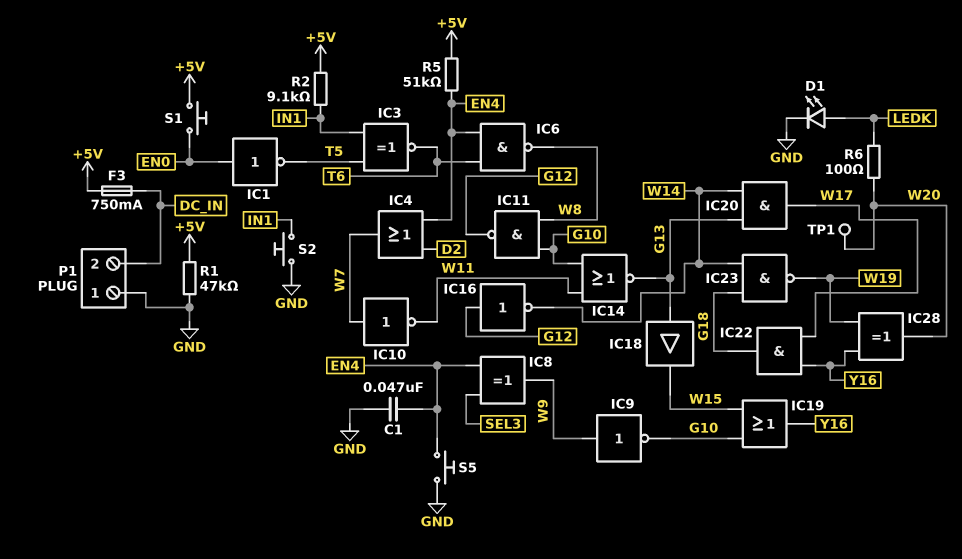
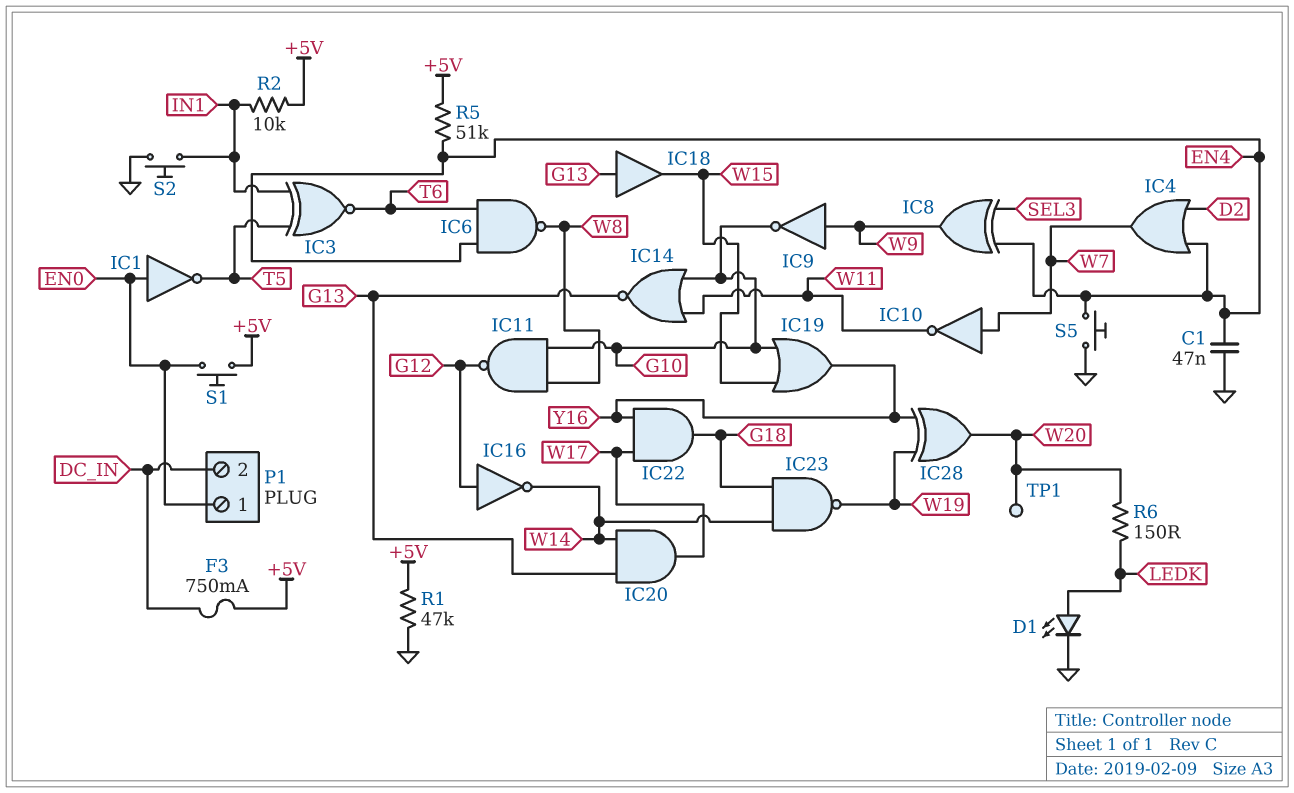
P1 pin 1: GND -> EN0
R2: 9.1k (+5V, IN1) -> 10k (+5V, IN1)
R6: 100 (LEDK, W20) -> 150 (LEDK, W20)

